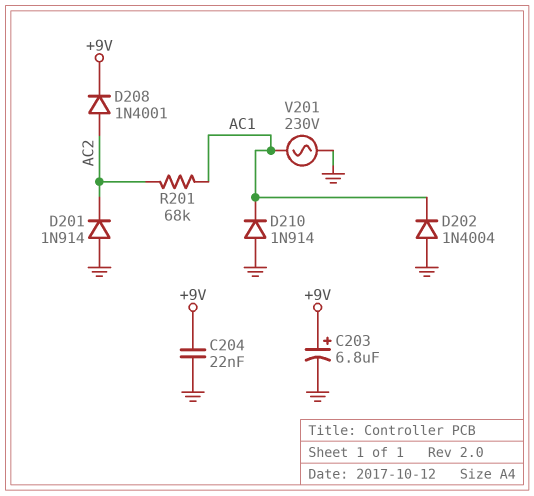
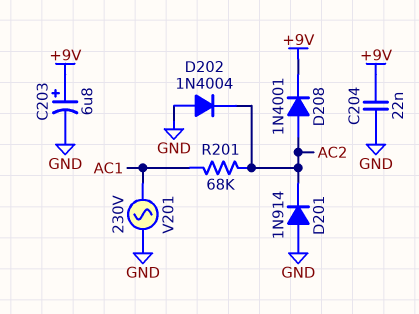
D202: diode 1N4004 (A GND, K AC1) -> diode 1N4004 (A GND, K AC2)
D210: diode 1N914 (A GND, K AC1) -> none

